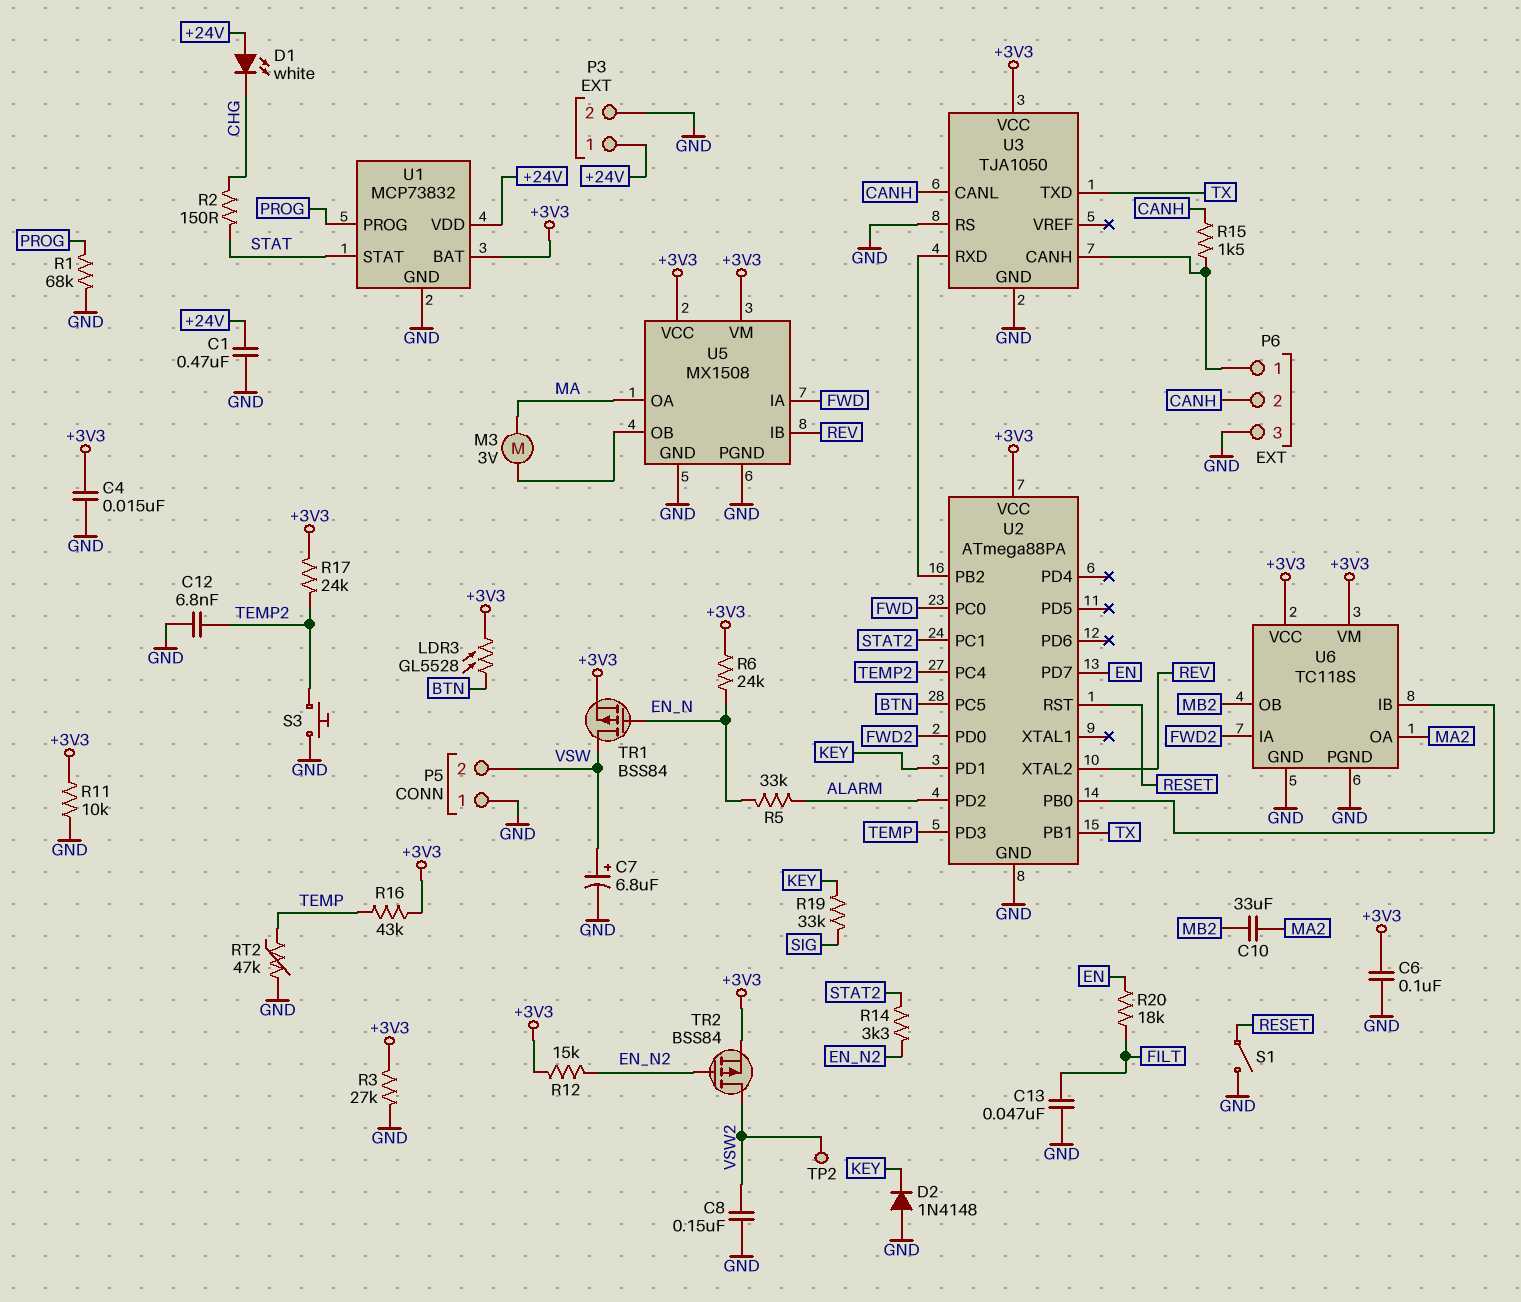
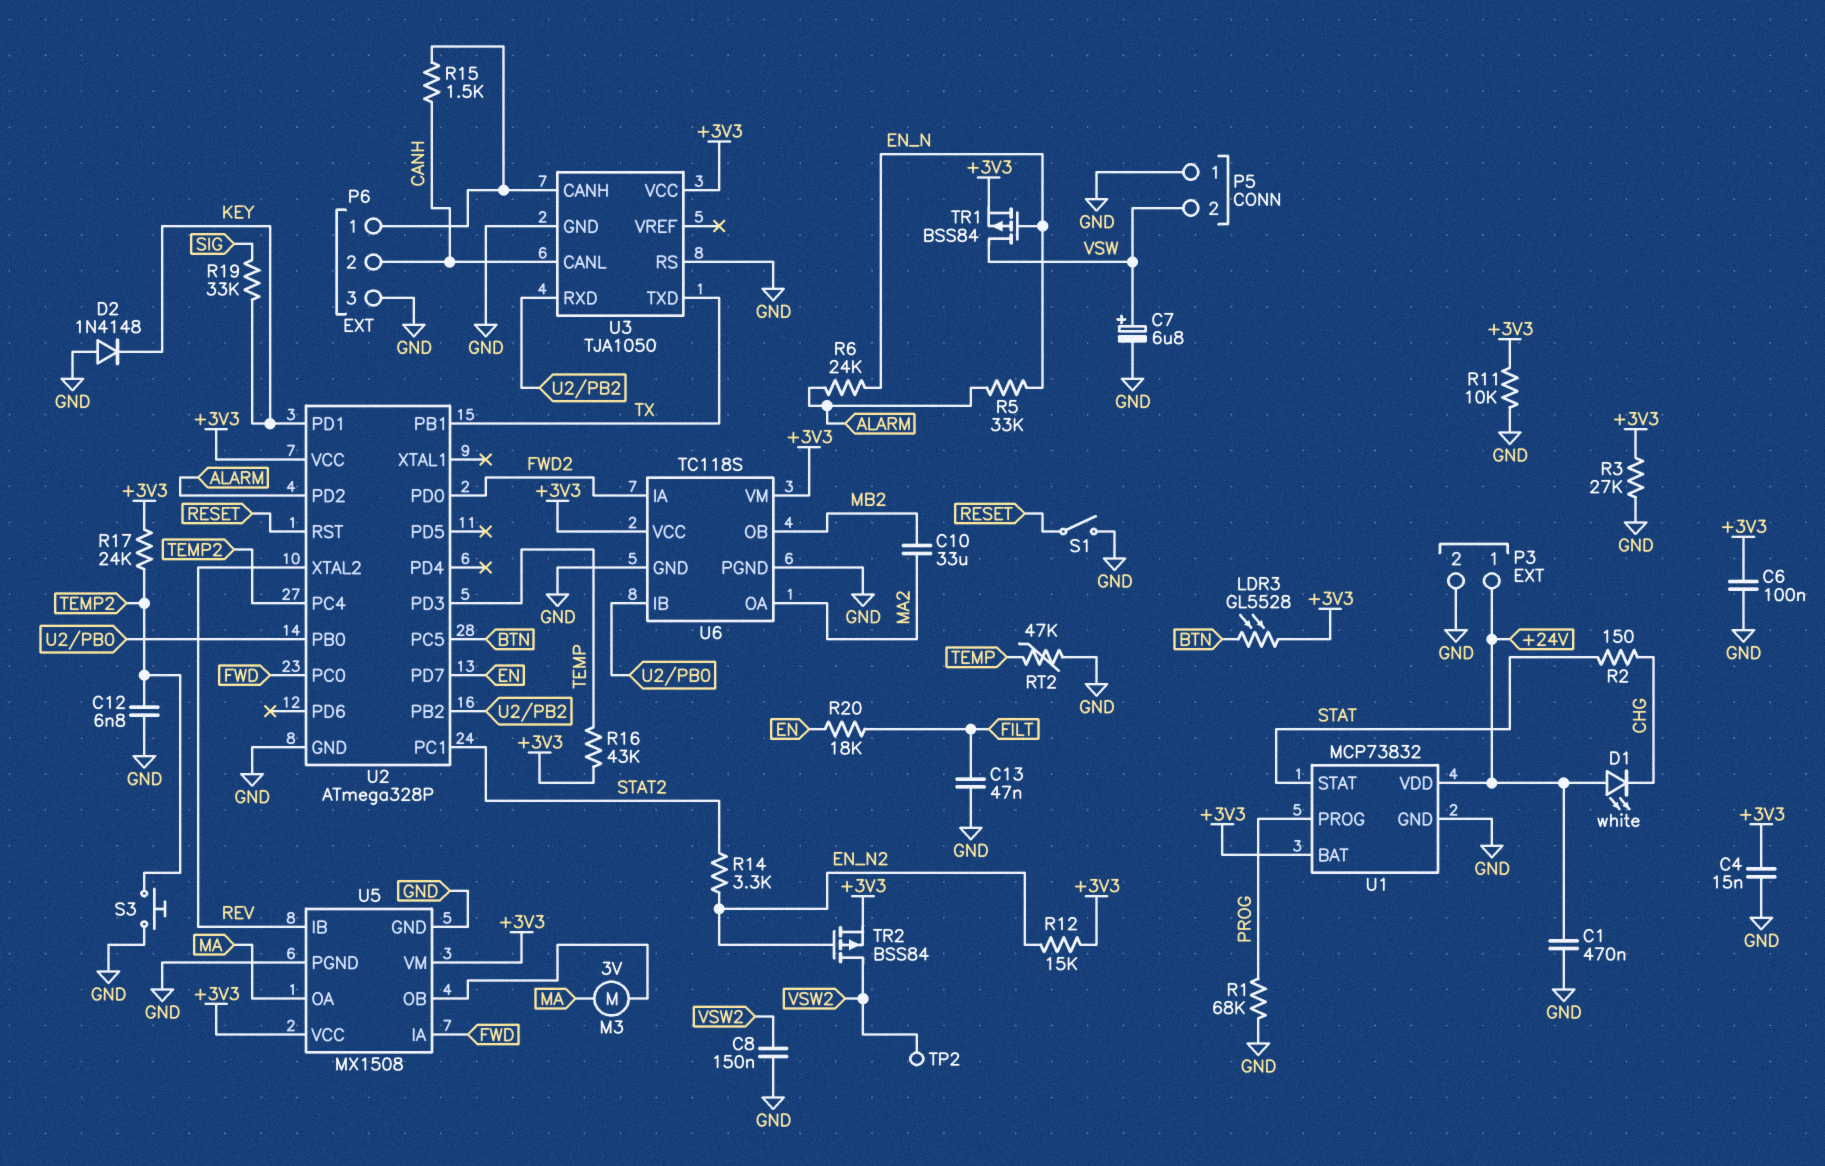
R6: 24k (+3V3, EN_N) -> 24k (ALARM, EN_N)
U2: ATmega88PA -> ATmega328P

